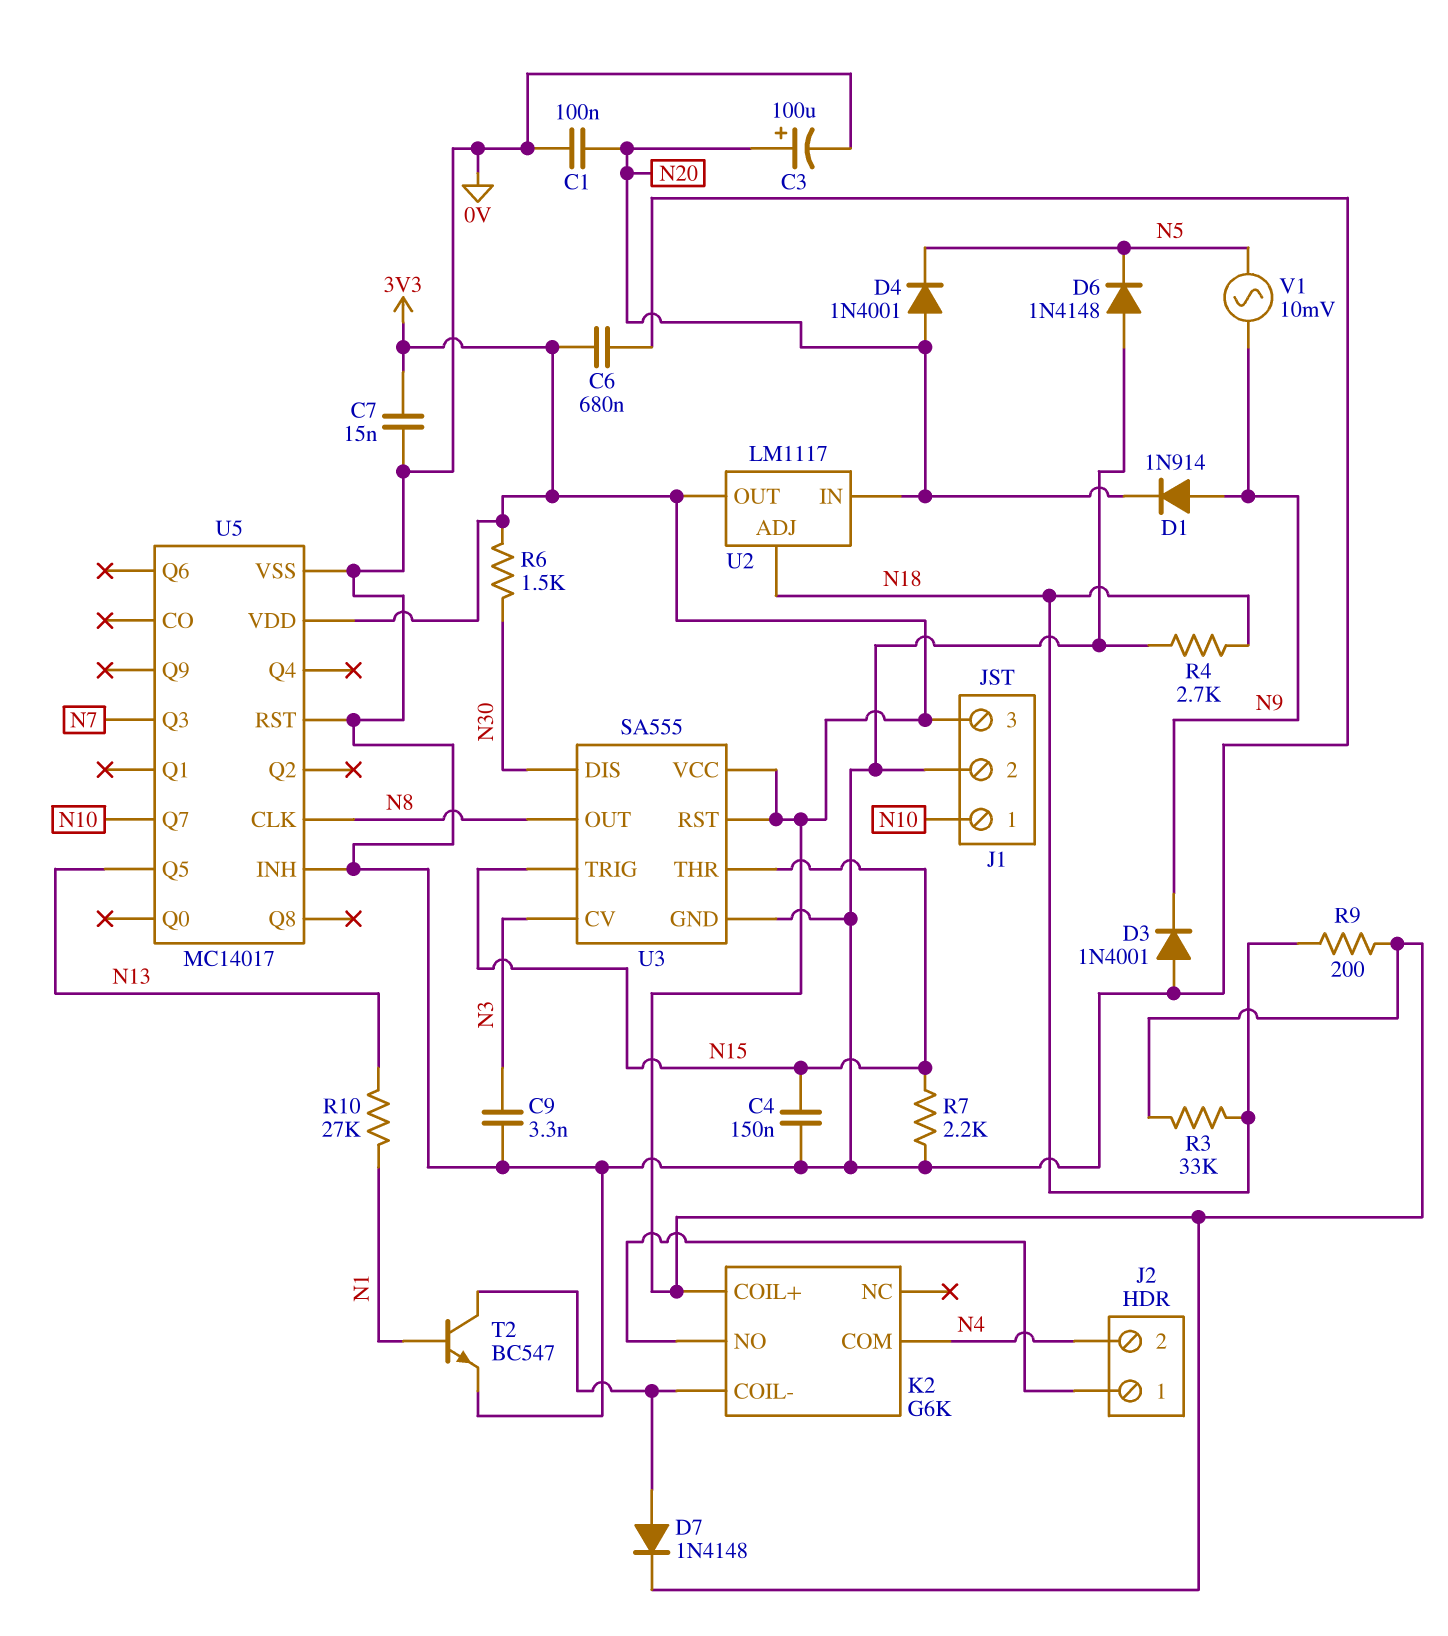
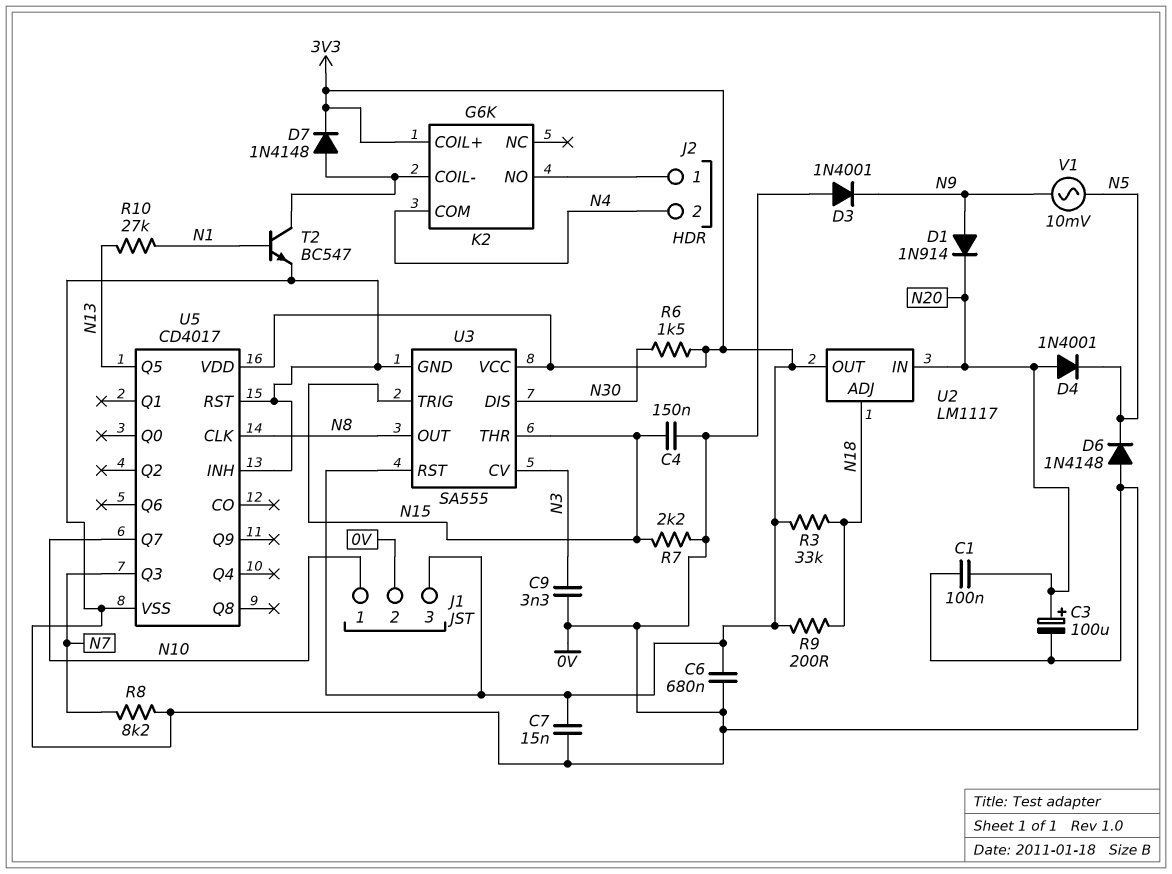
R4: 2.7k (0V, N18) -> none
R8: none -> 8.2k (0V, N7)
U5: MC14017 -> CD4017

